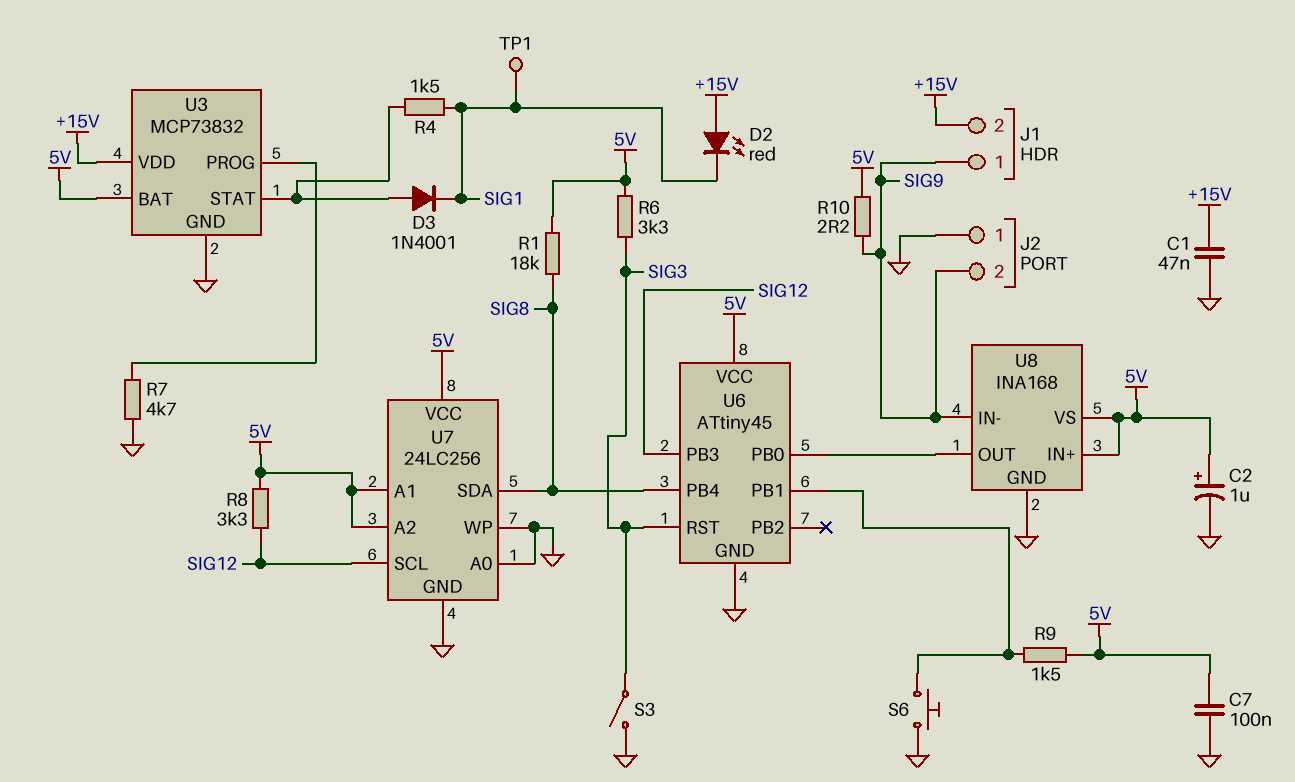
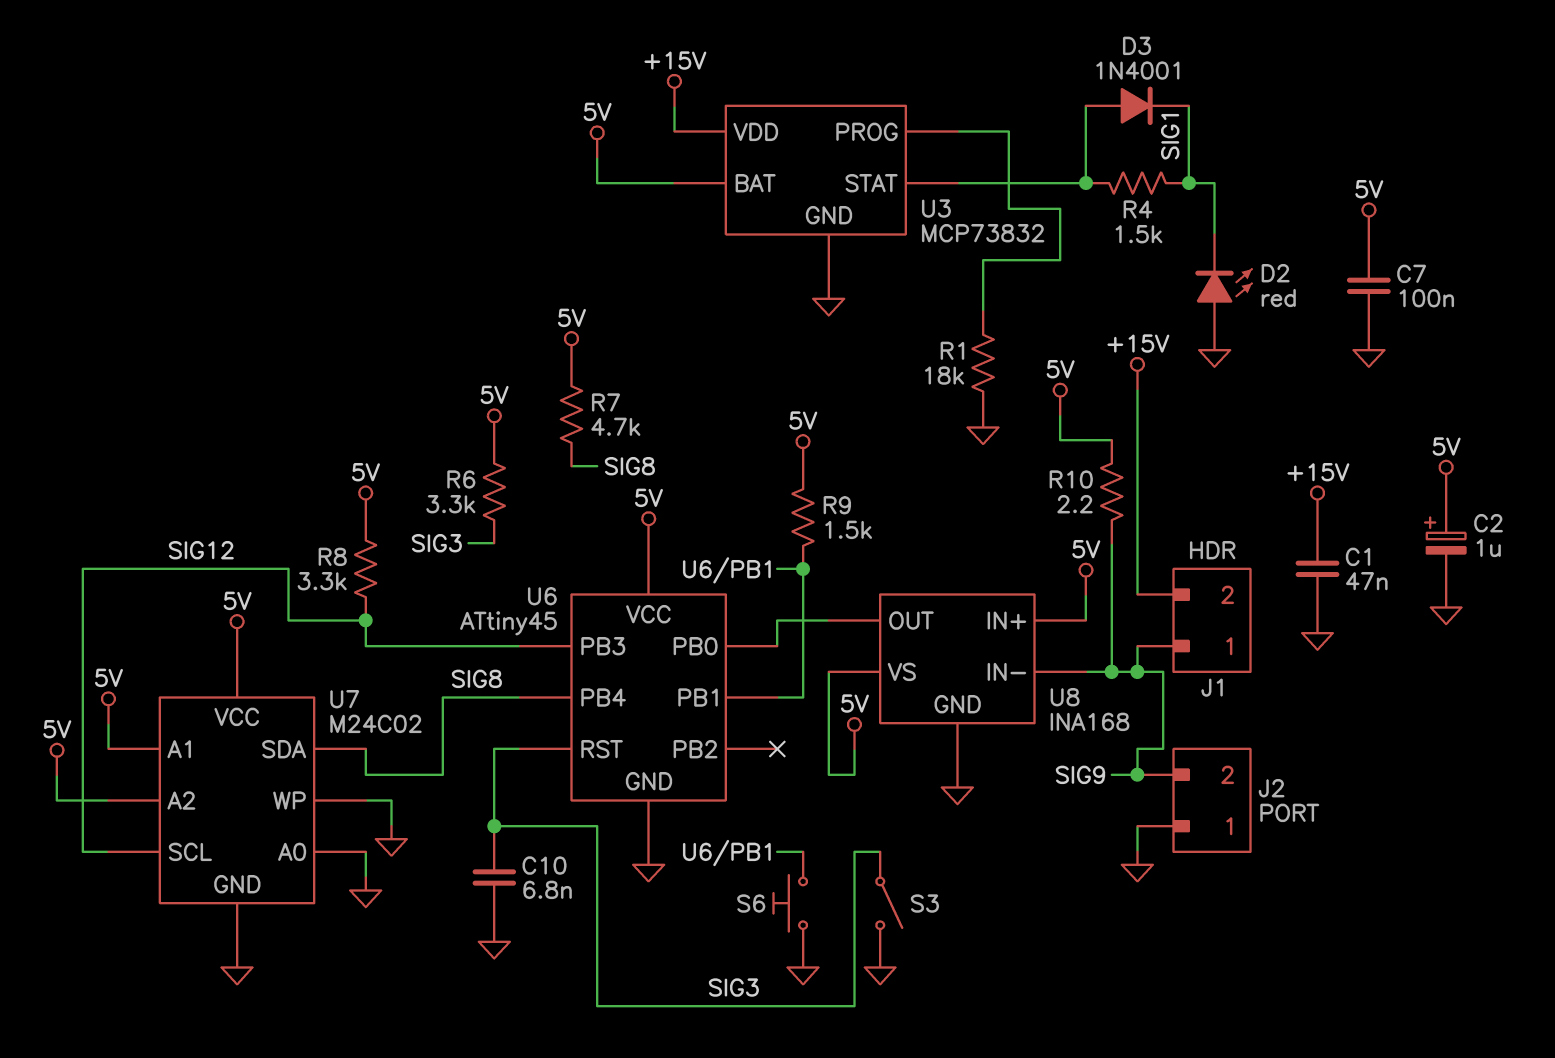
C10: none -> 6.8nF (GND, SIG3)
D2: LED red (A +15V, K SIG1) -> LED red (A GND, K SIG1)
R1: 18k (5V, SIG8) -> 18k (GND, U3/PROG)
R7: 4.7k (GND, U3/PROG) -> 4.7k (5V, SIG8)
TP1: test point (SIG1) -> none
U7: 24LC256 -> M24C02

